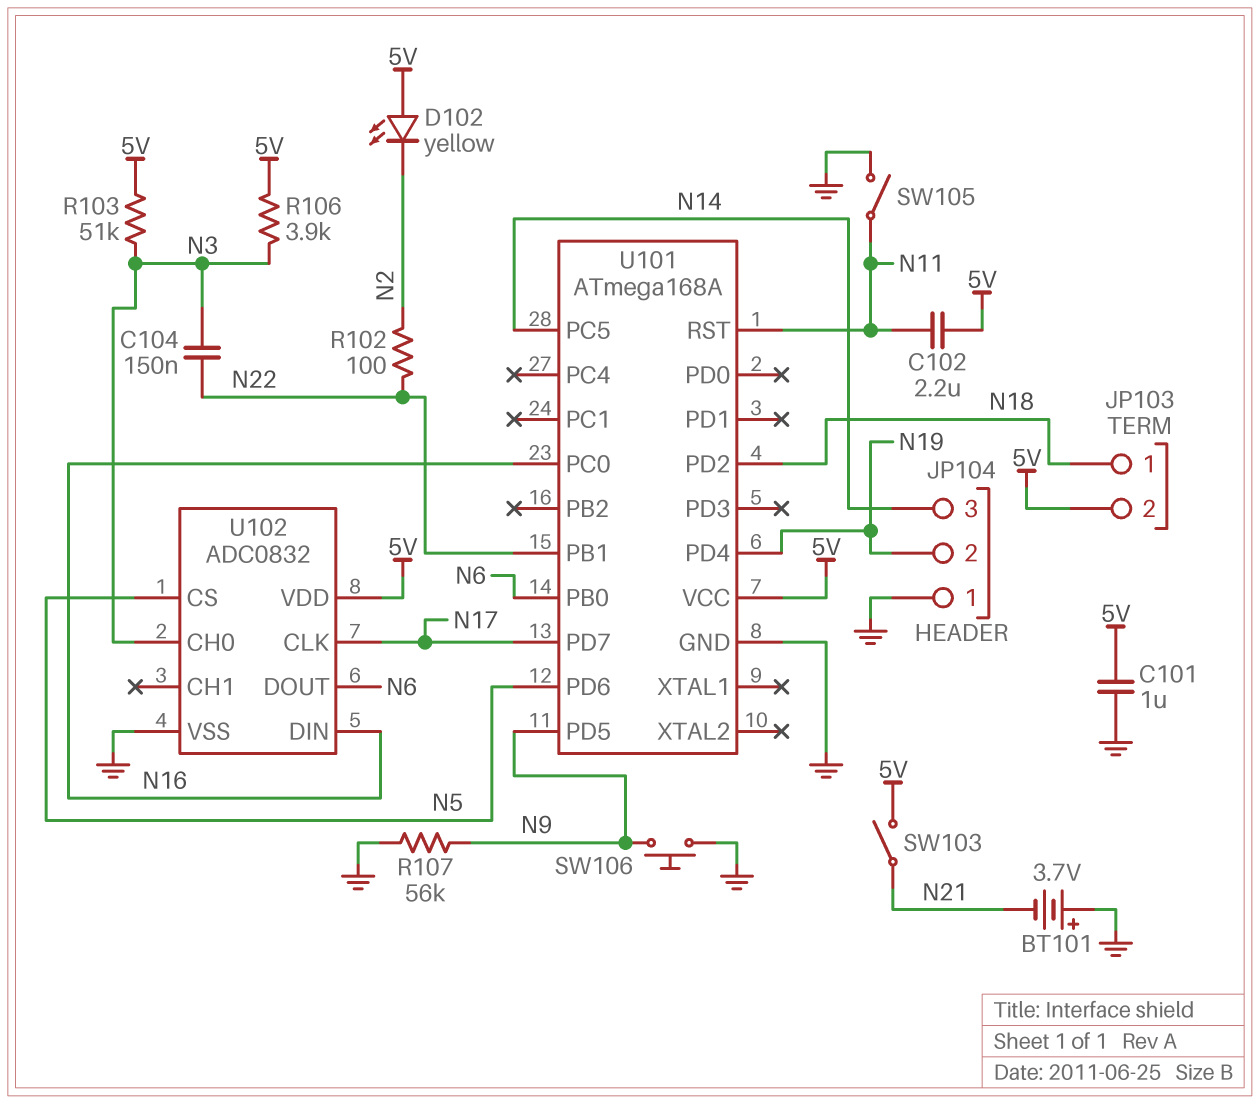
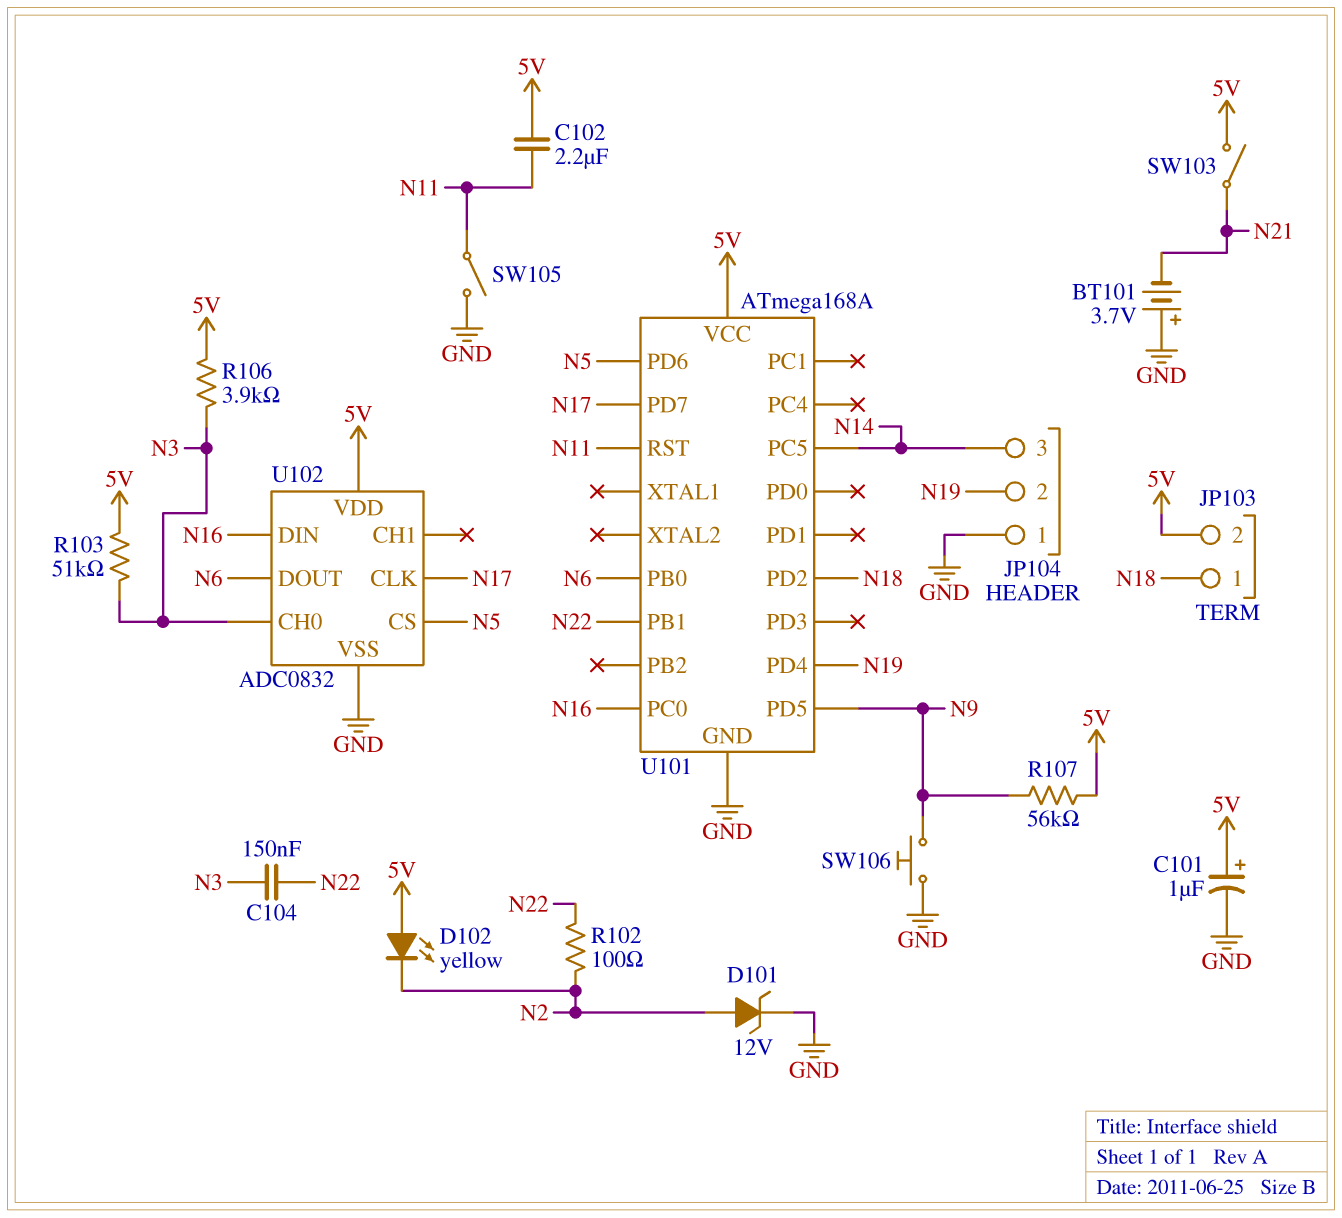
C101: 1uF (5V, GND) -> 1uF (plus 5V, minus GND)
D101: none -> zener 12V (A N2, K GND)
R107: 56k (GND, N9) -> 56k (5V, N9)

